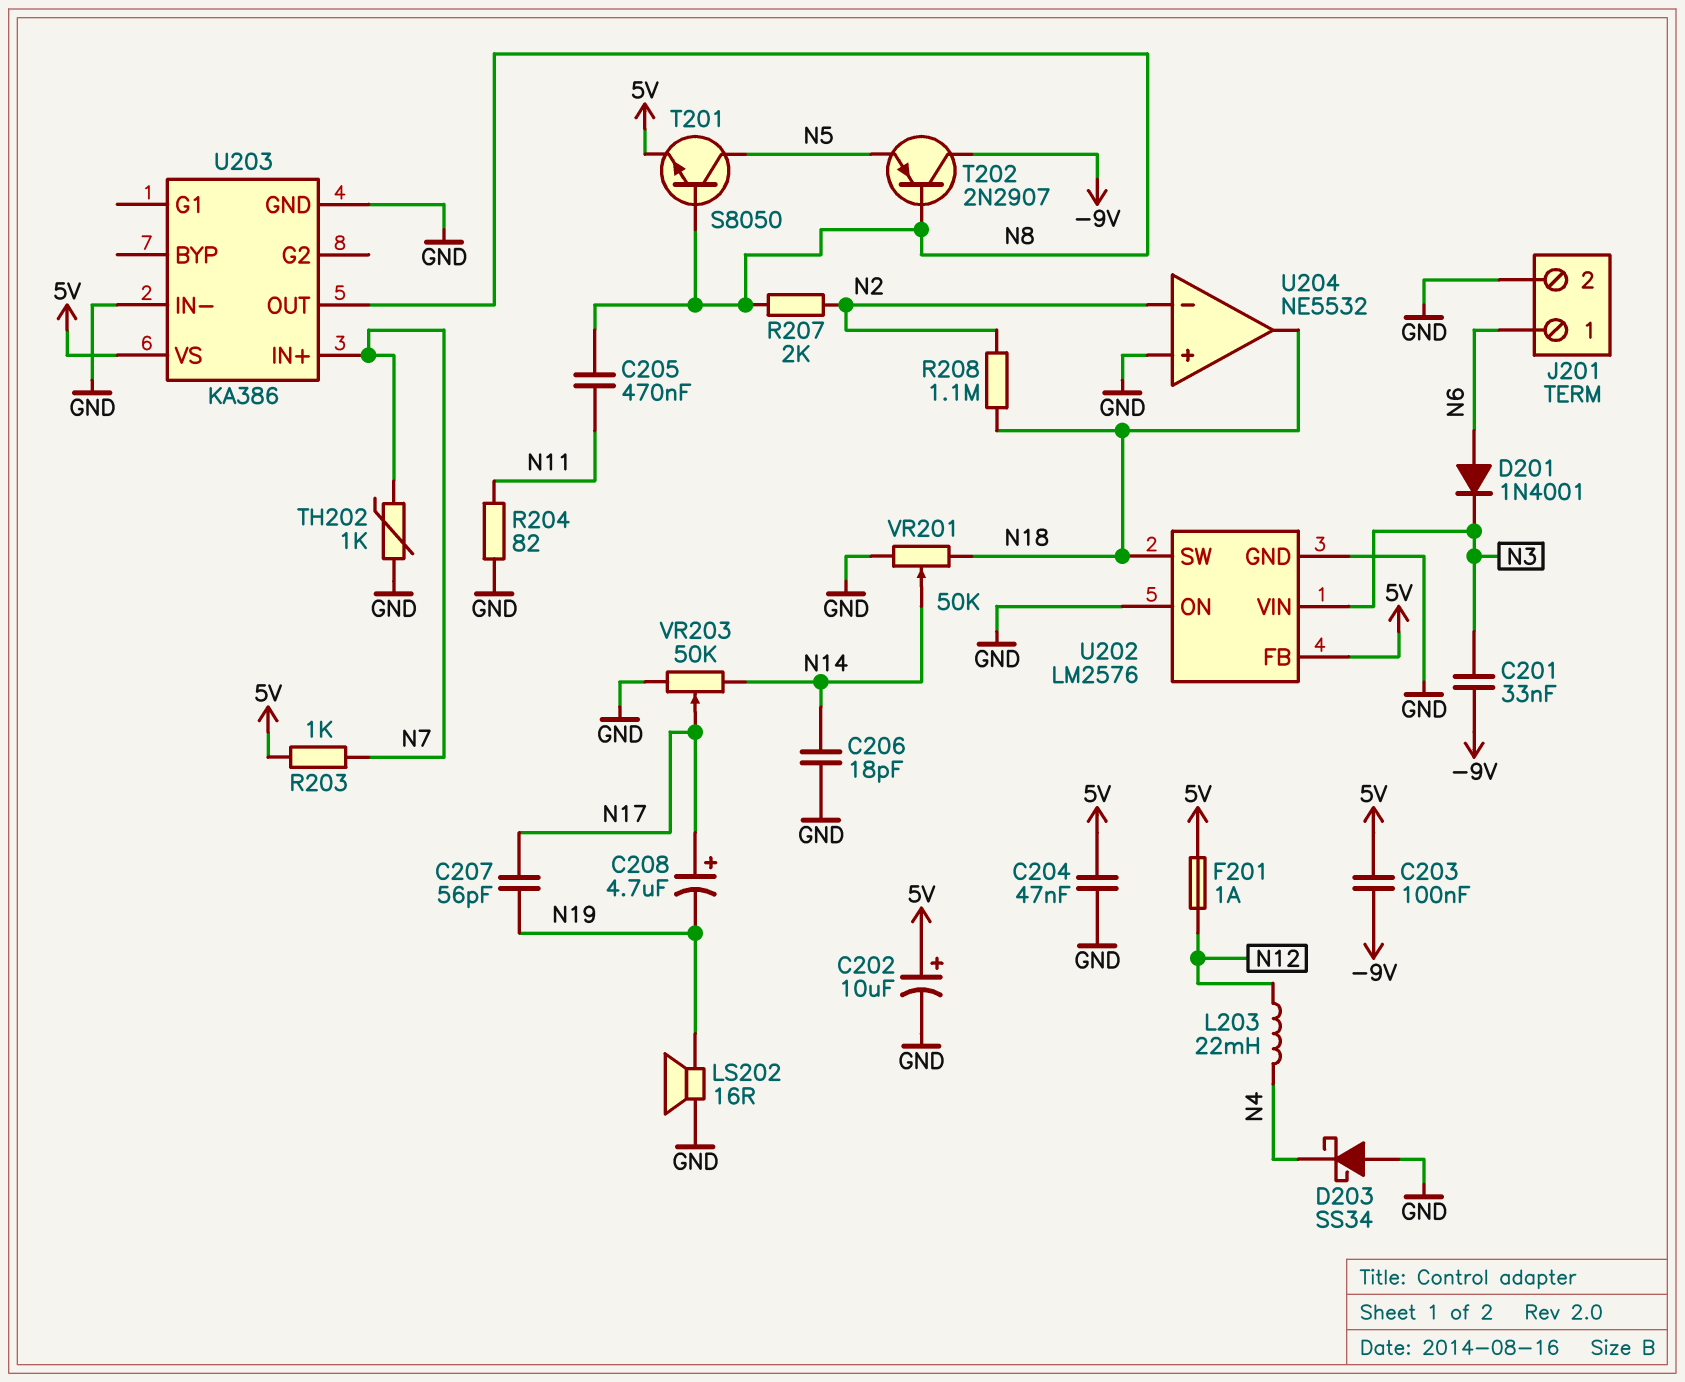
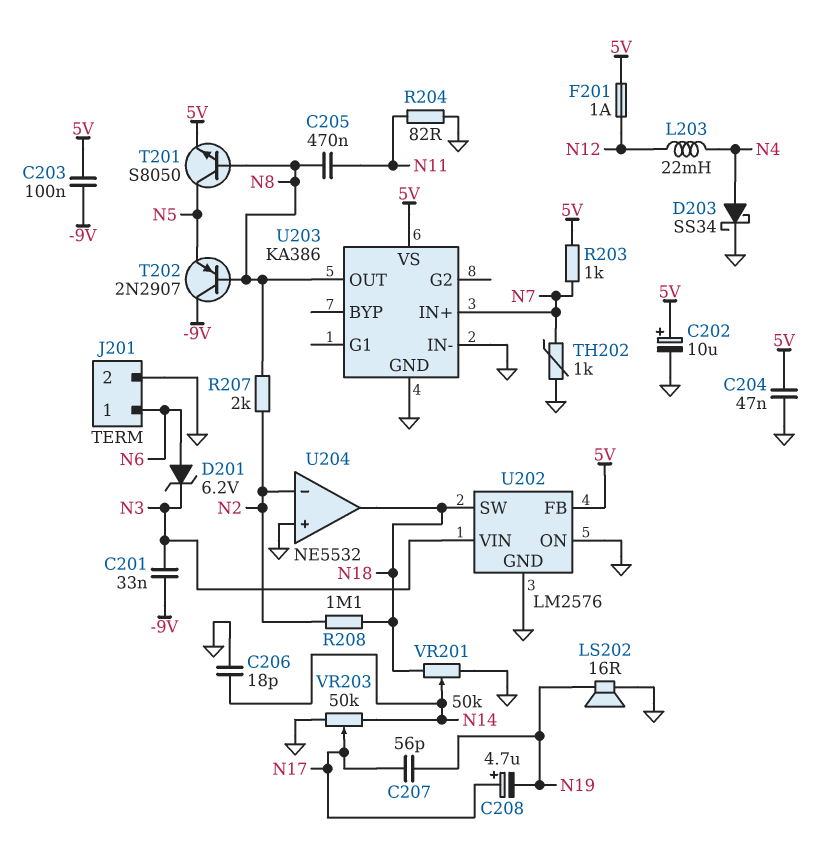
D201: diode 1N4001 (A N6, K N3) -> zener 6.2V (A N6, K N3)
D203: schottky SS34 (A GND, K N4) -> schottky SS34 (A N4, K GND)

